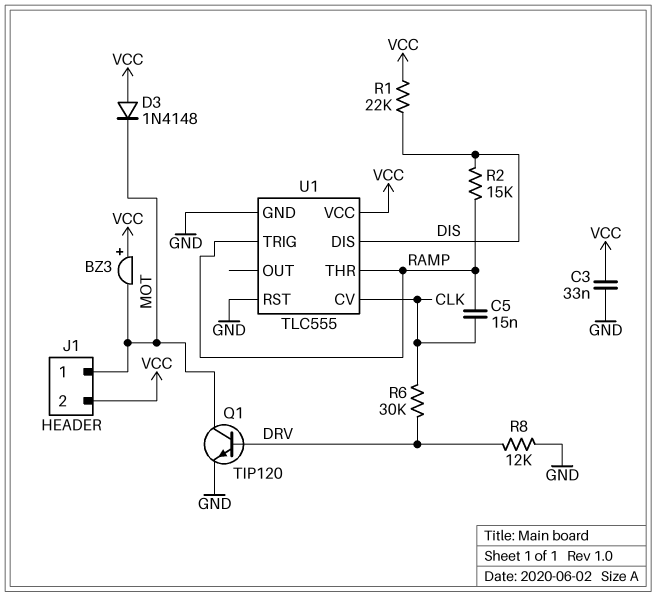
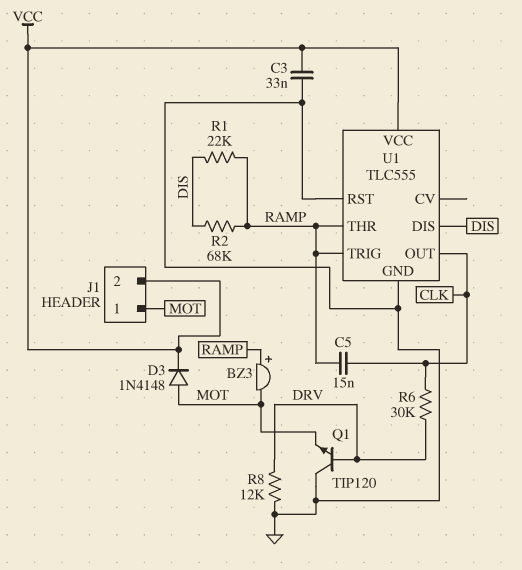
BZ3: buzzer (plus VCC, minus MOT) -> buzzer (plus RAMP, minus MOT)
D3: diode 1N4148 (A VCC, K MOT) -> diode 1N4148 (A MOT, K VCC)
Q1: NPN TIP120 (B DRV, C MOT, E GND) -> NPN TIP120 (B DRV, C GND, E MOT)
R1: 22k (DIS, VCC) -> 22k (DIS, RAMP)
R2: 15k (DIS, RAMP) -> 68k (DIS, RAMP)
U1 pin CV: CLK -> none
U1 pin OUT: none -> CLK

